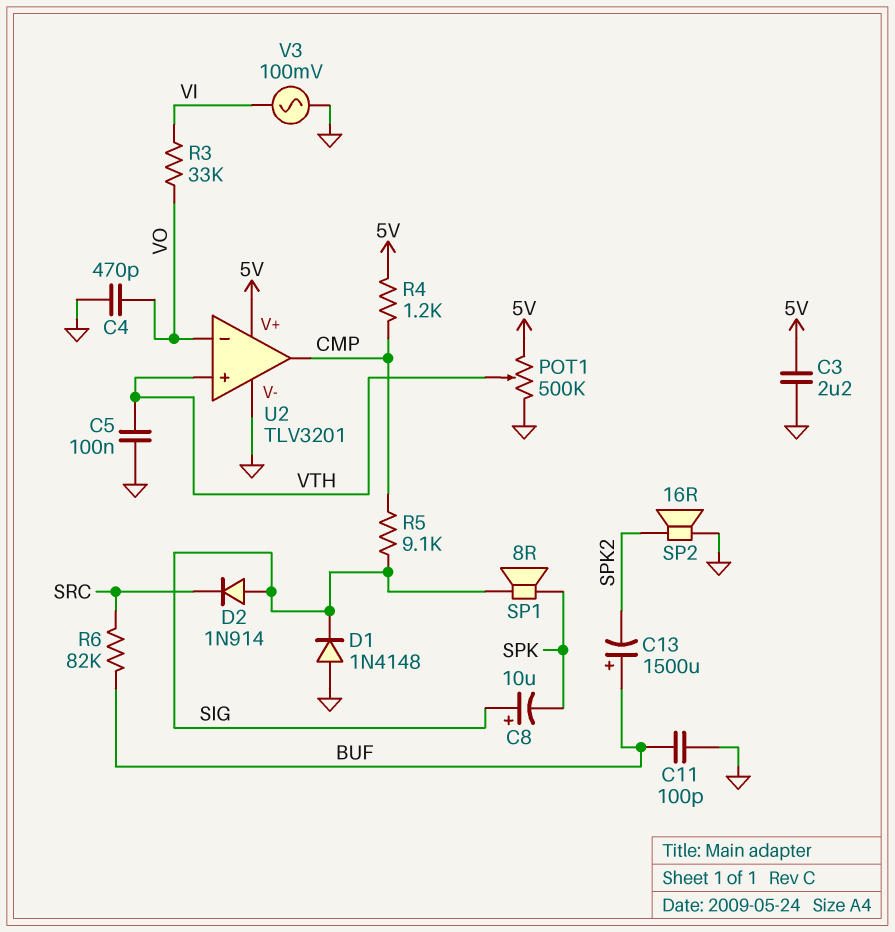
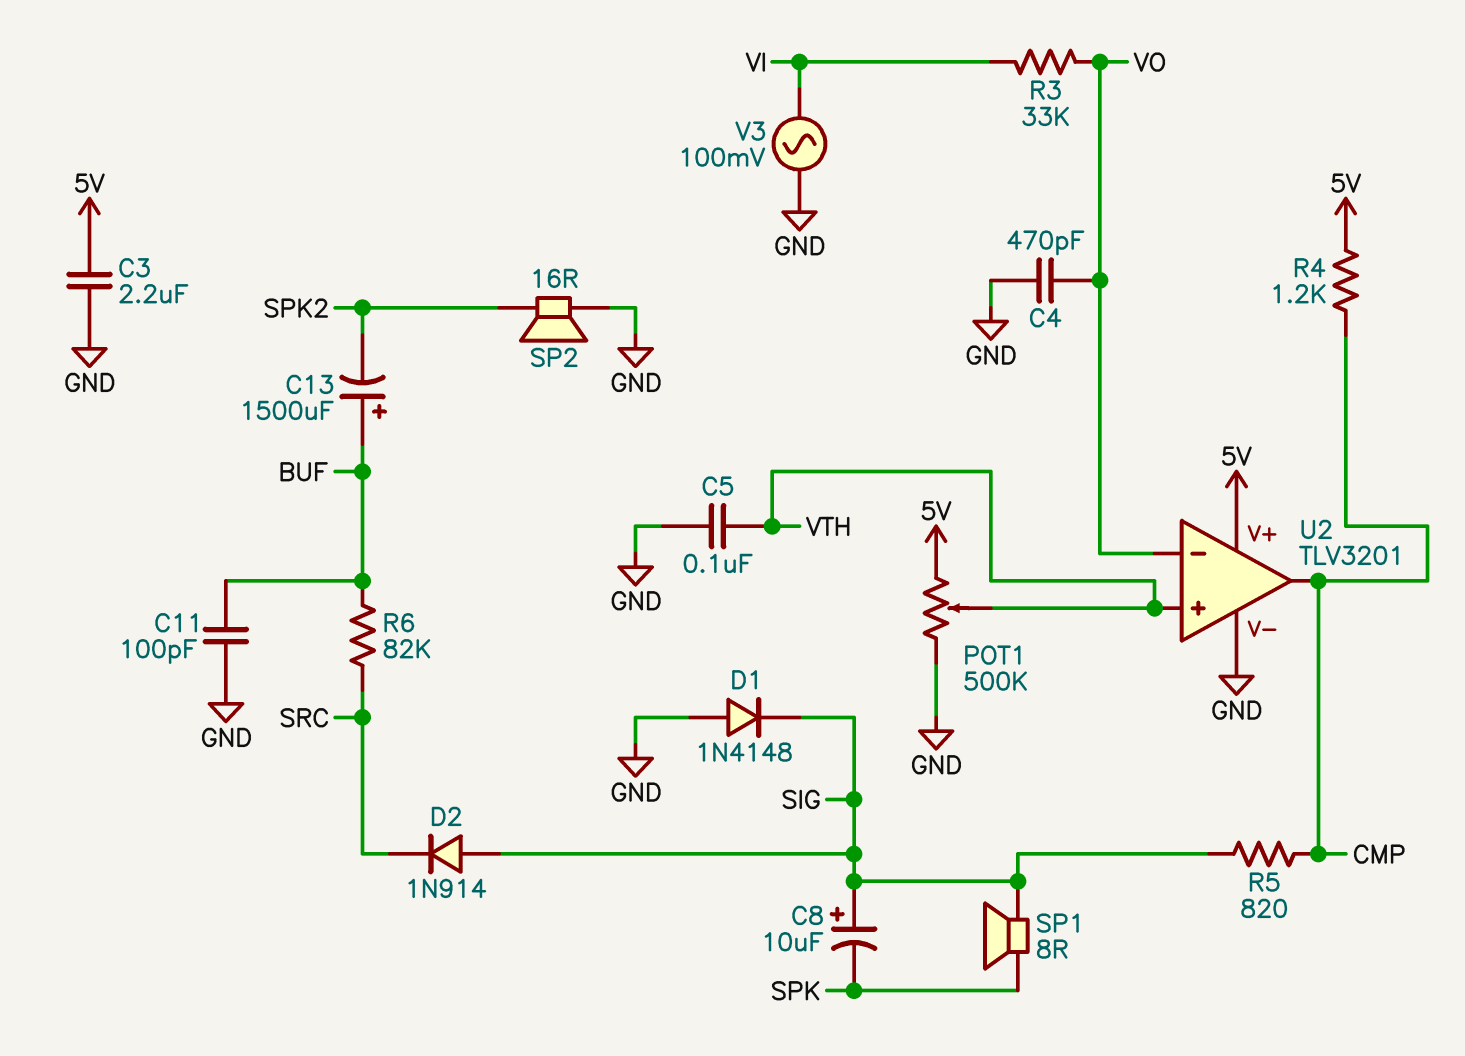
R5: 9.1k (CMP, SIG) -> 820 (CMP, SIG)

